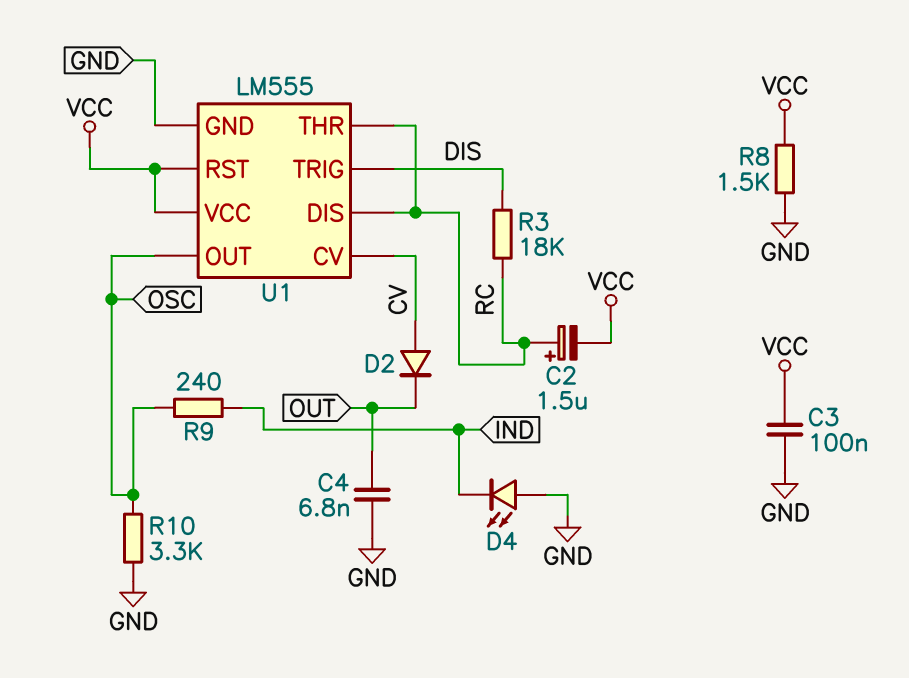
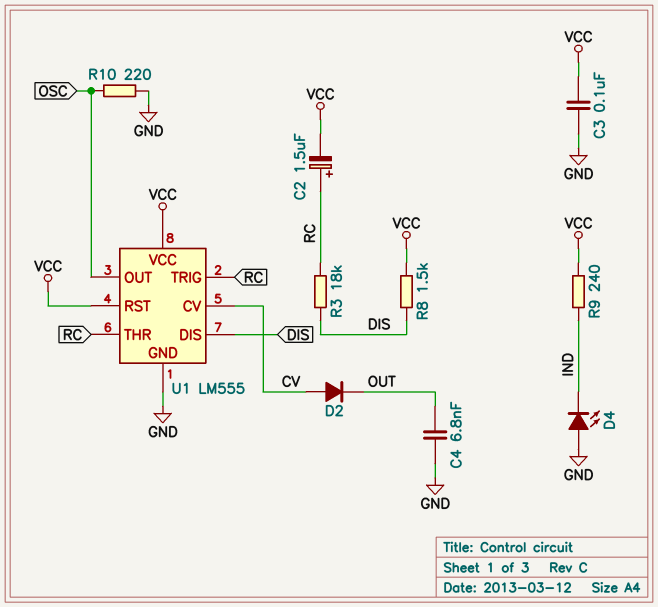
R8: 1.5k (GND, VCC) -> 1.5k (DIS, VCC)
R9: 240 (IND, OSC) -> 240 (IND, VCC)
R10: 3.3k (GND, OSC) -> 220 (GND, OSC)
U1 pin DIS: RC -> DIS
U1 pin TRIG: DIS -> RC

